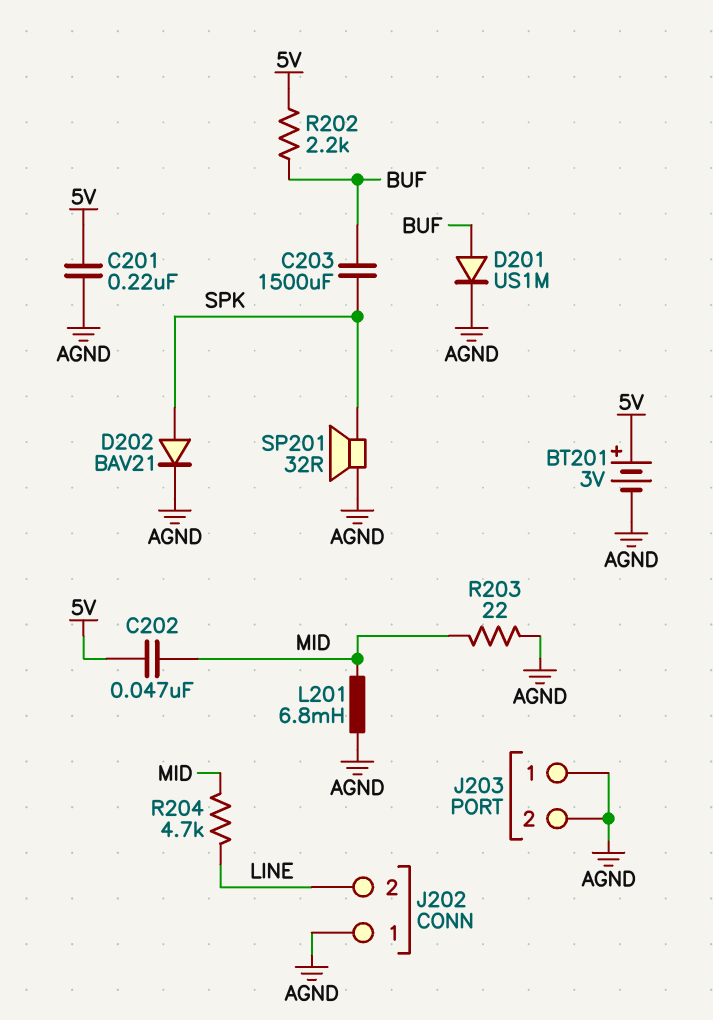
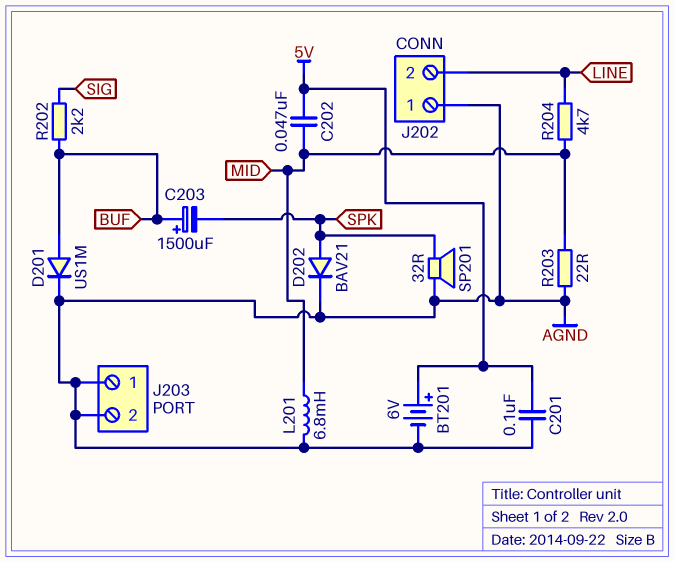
BT201: 3V (plus 5V, minus AGND) -> 6V (plus 5V, minus AGND)
C201: 220nF (5V, AGND) -> 100nF (5V, AGND)
C203: 1500uF (BUF, SPK) -> 1500uF (plus BUF, minus SPK)
R202: 2.2k (5V, BUF) -> 2.2k (BUF, SIG)

